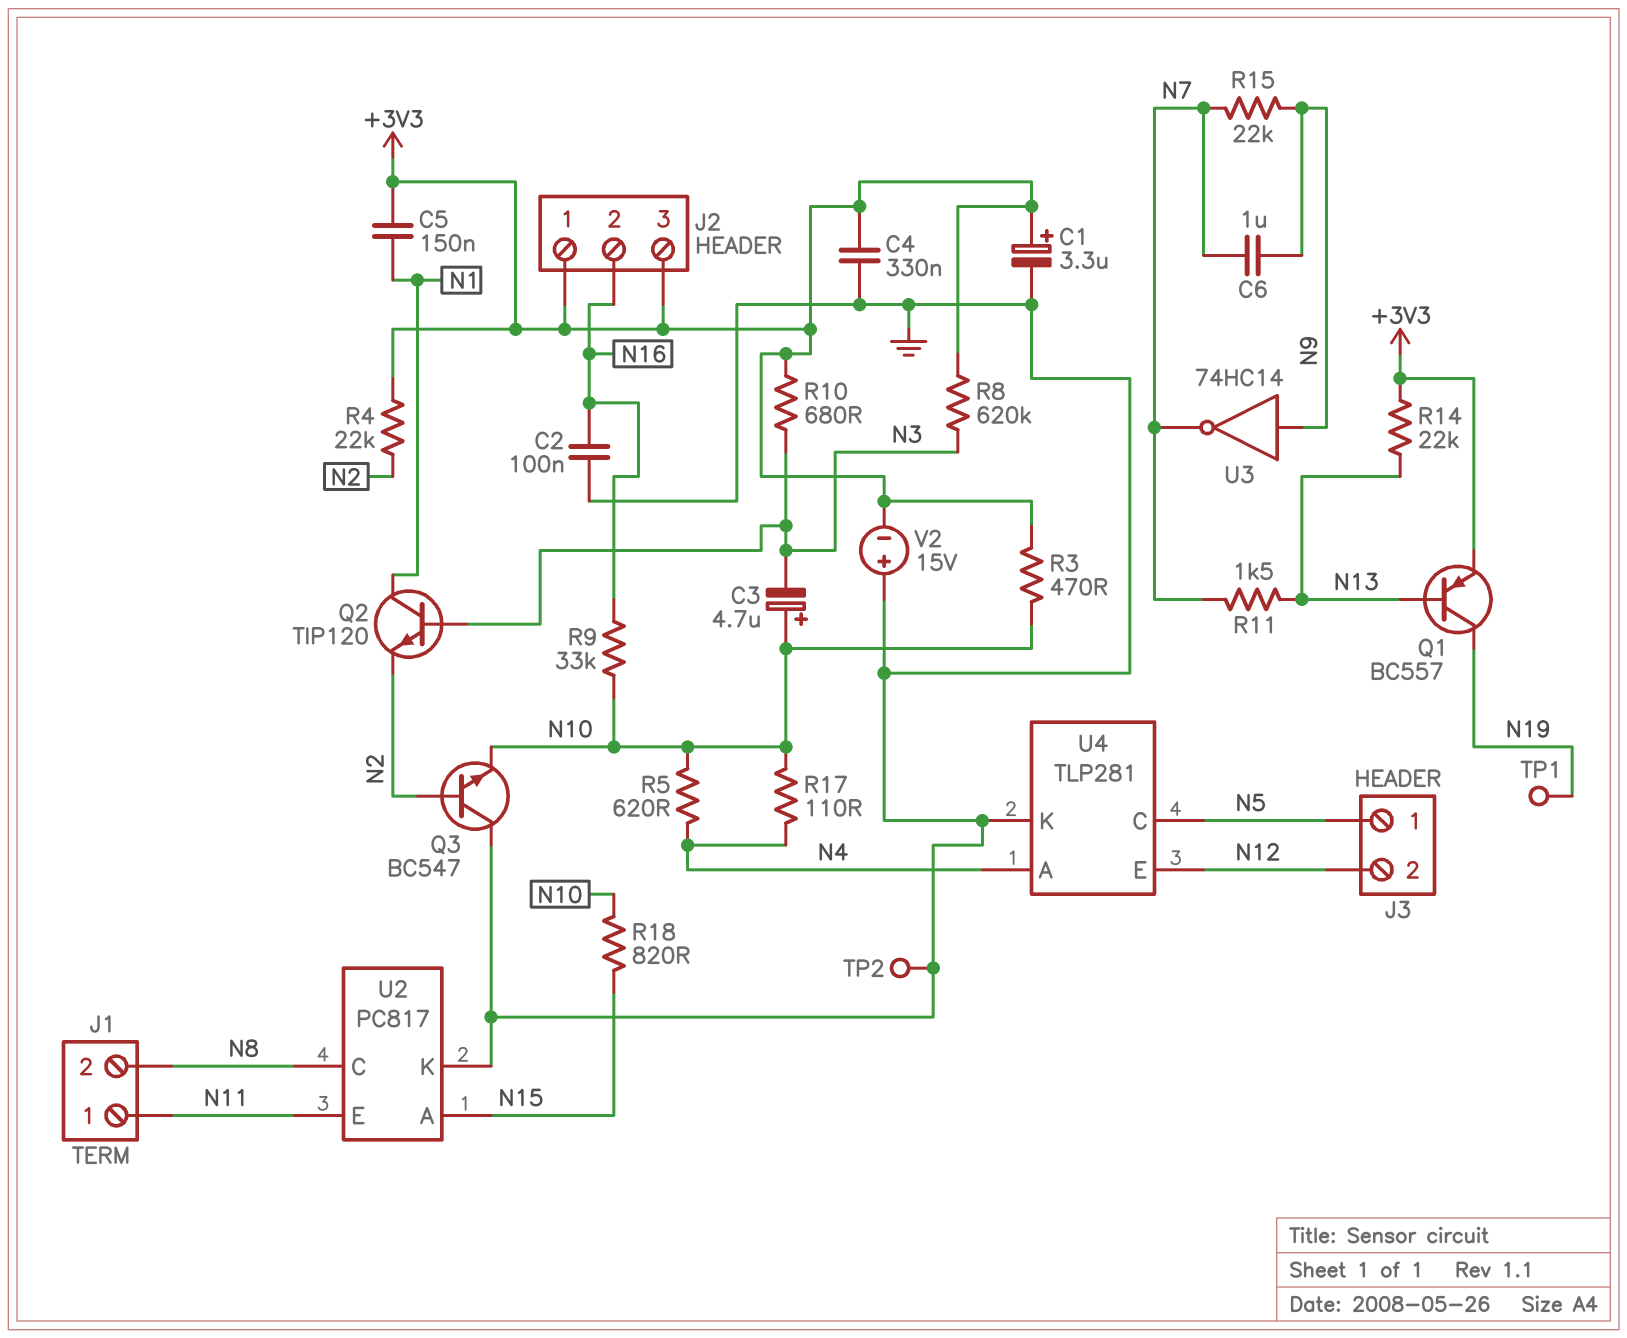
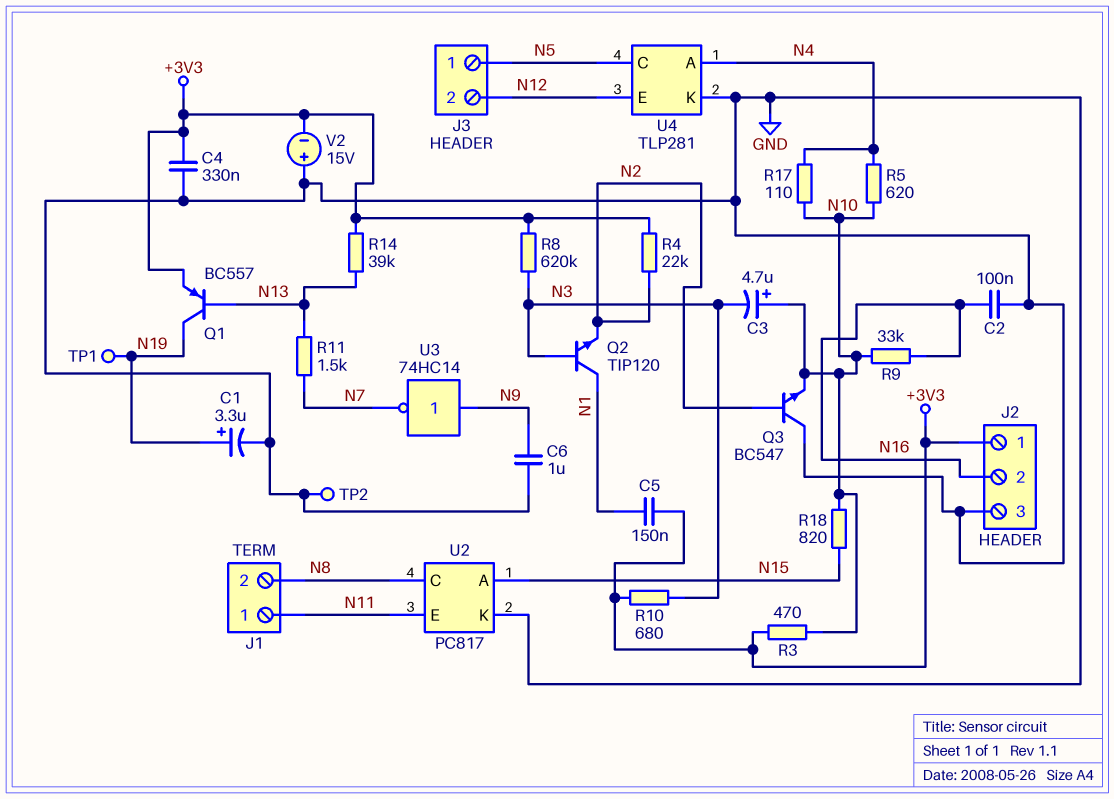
C1: 3.3uF (plus +3V3, minus GND) -> 3.3uF (plus N19, minus GND)
C6: 1uF (N7, N9) -> 1uF (GND, N9)
J2 pin 3: +3V3 -> GND
R14: 22k (+3V3, N13) -> 39k (+3V3, N13)
R15: 22k (N7, N9) -> none

